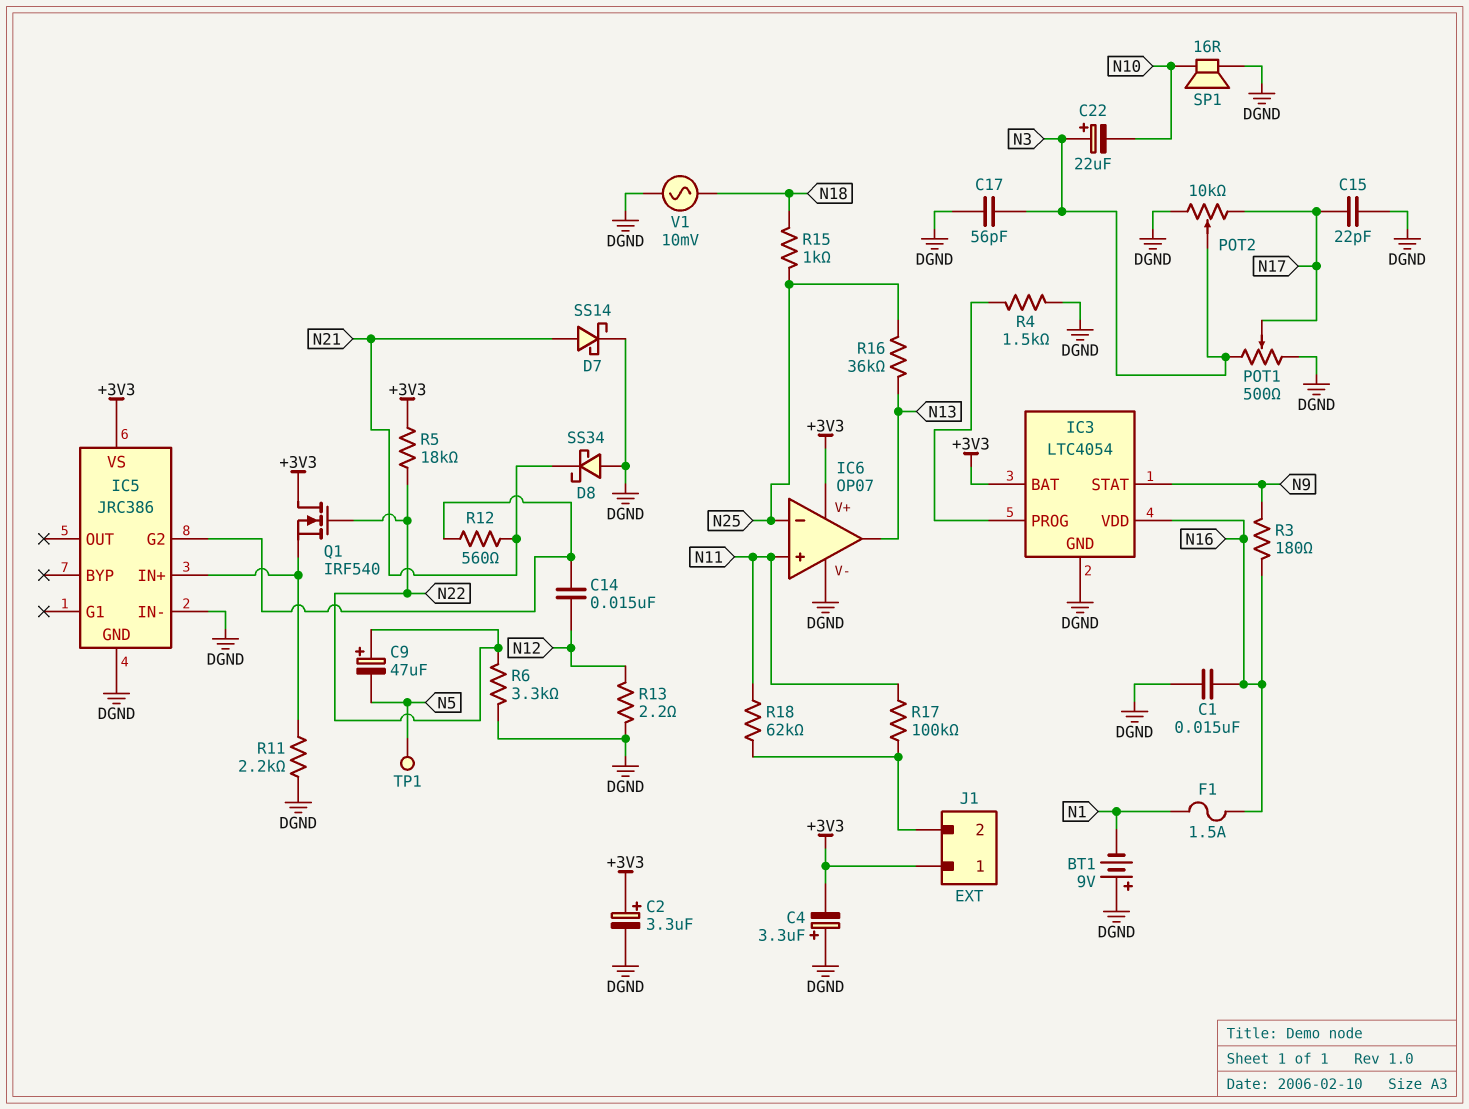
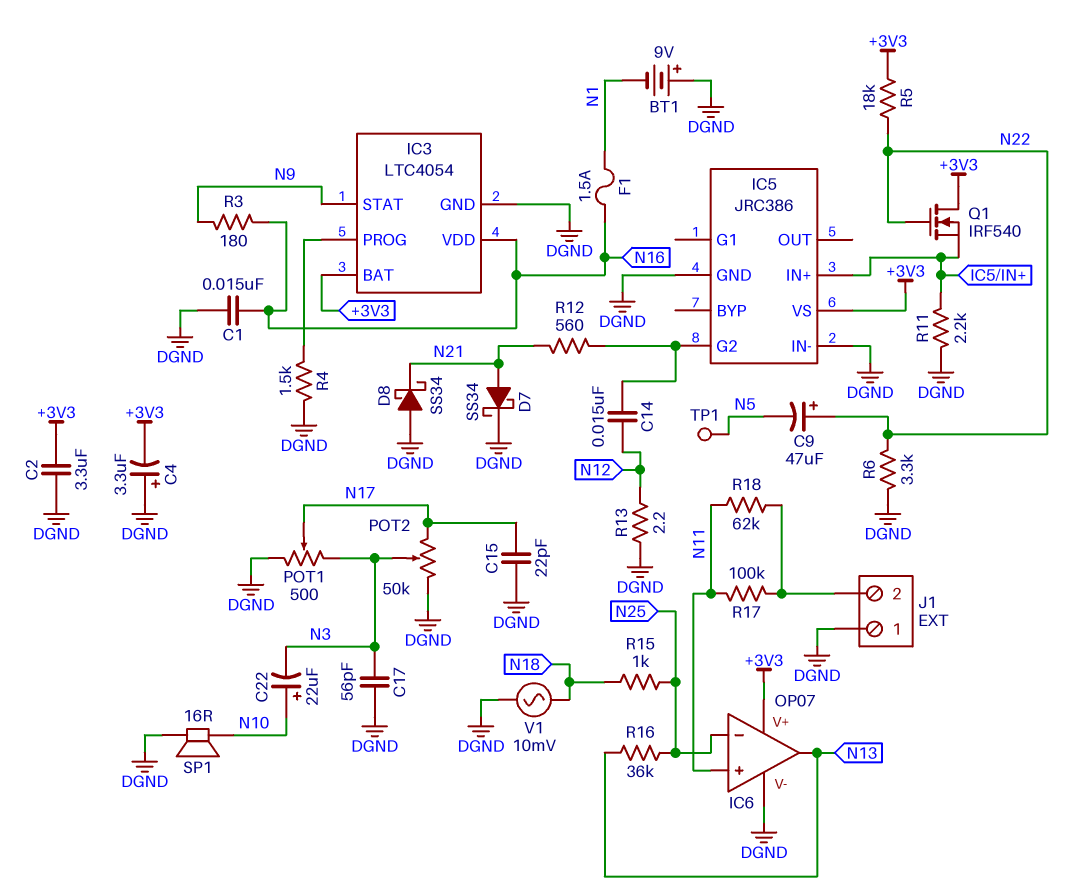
C2: 3.3uF (plus +3V3, minus DGND) -> 3.3uF (+3V3, DGND)
C22: 22uF (plus N3, minus N10) -> 22uF (plus N10, minus N3)
D7: schottky SS14 (A N21, K DGND) -> schottky SS34 (A N21, K DGND)
J1 pin 1: +3V3 -> DGND
POT2: 10k (DGND, N17, wiper N3) -> 50k (DGND, N17, wiper N3)

